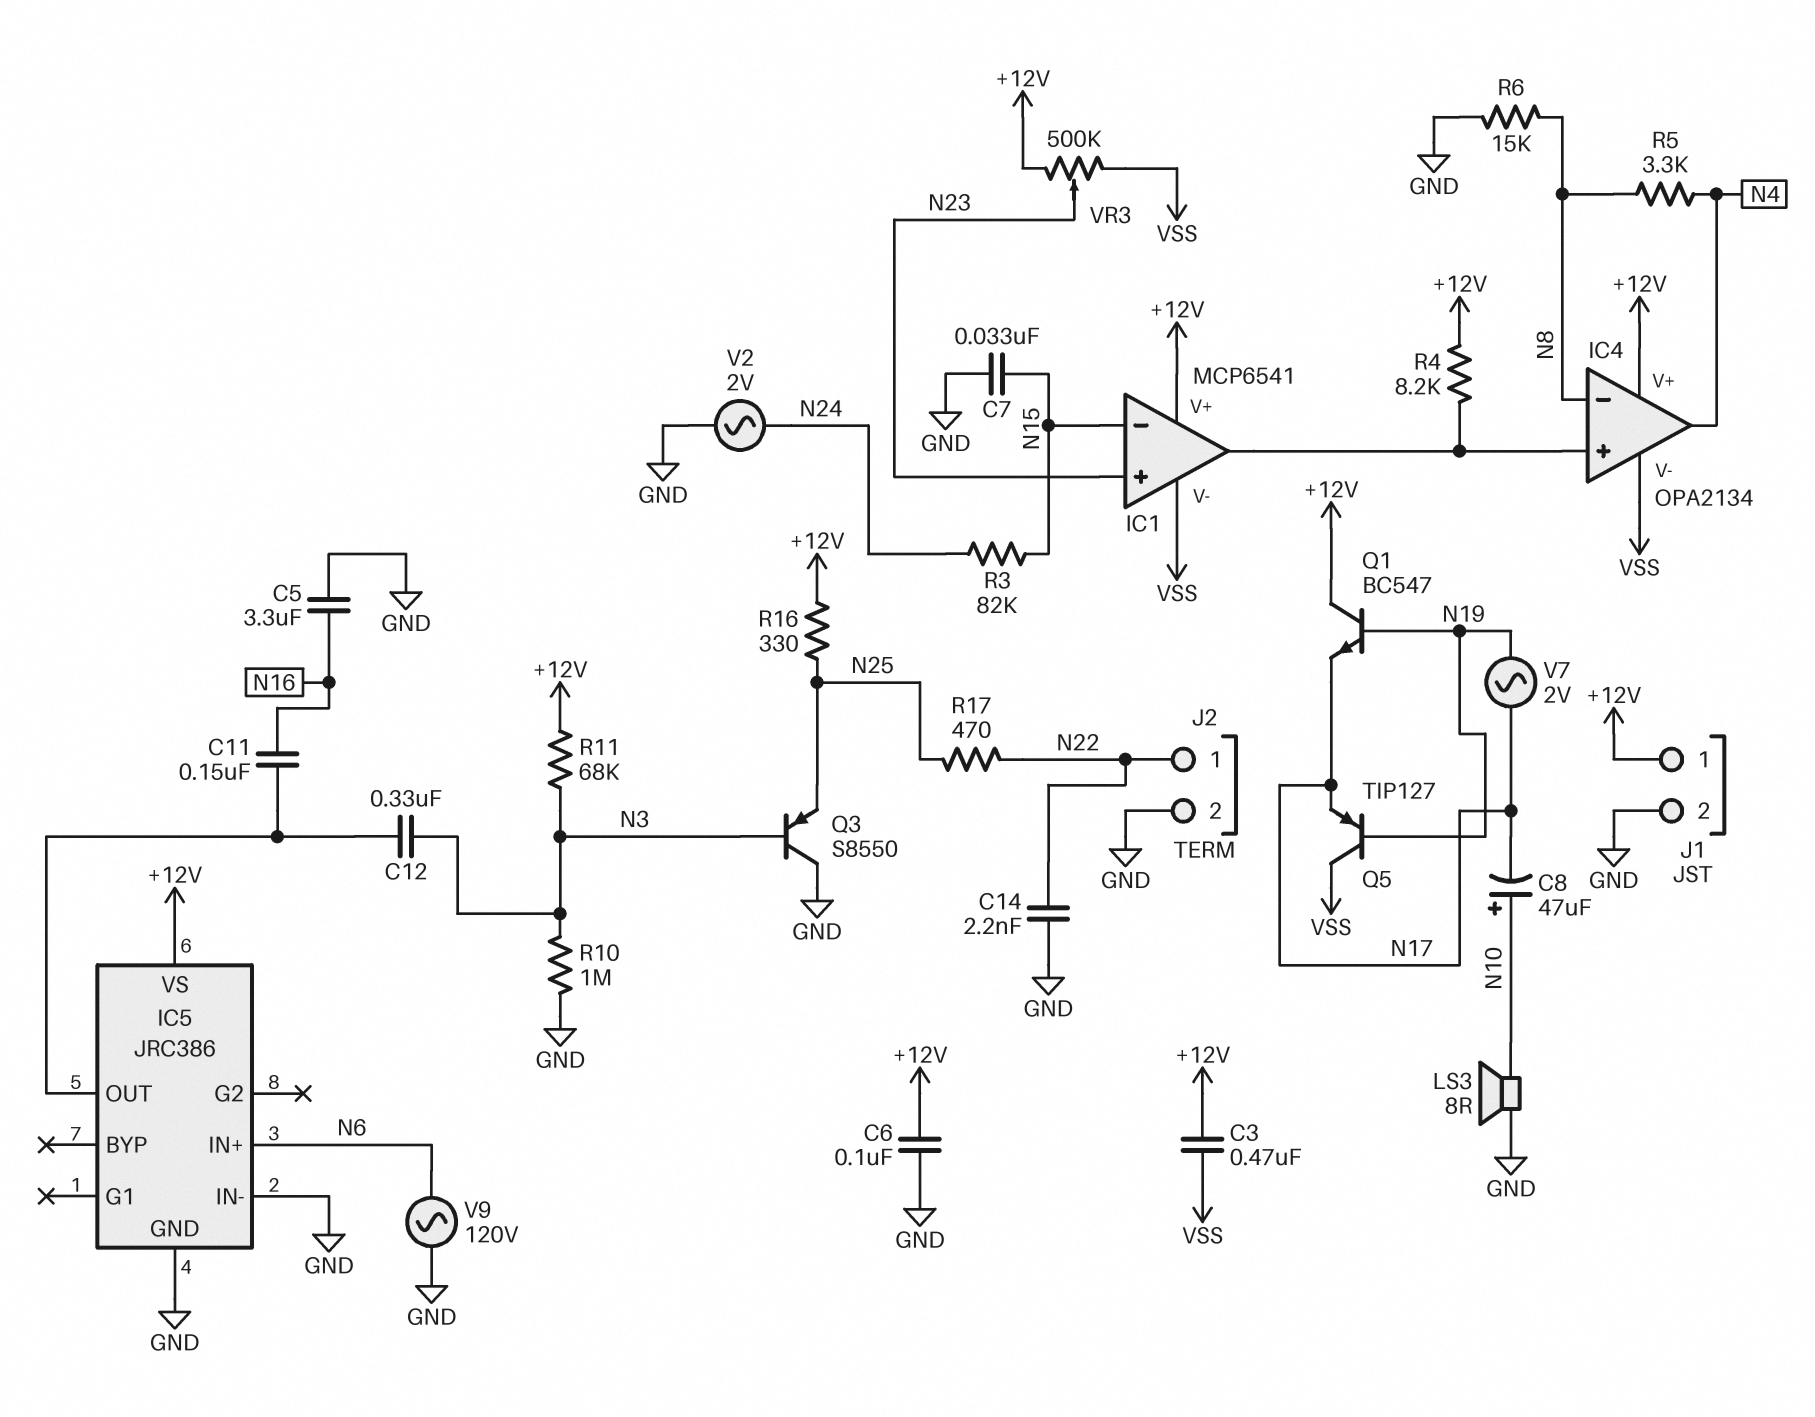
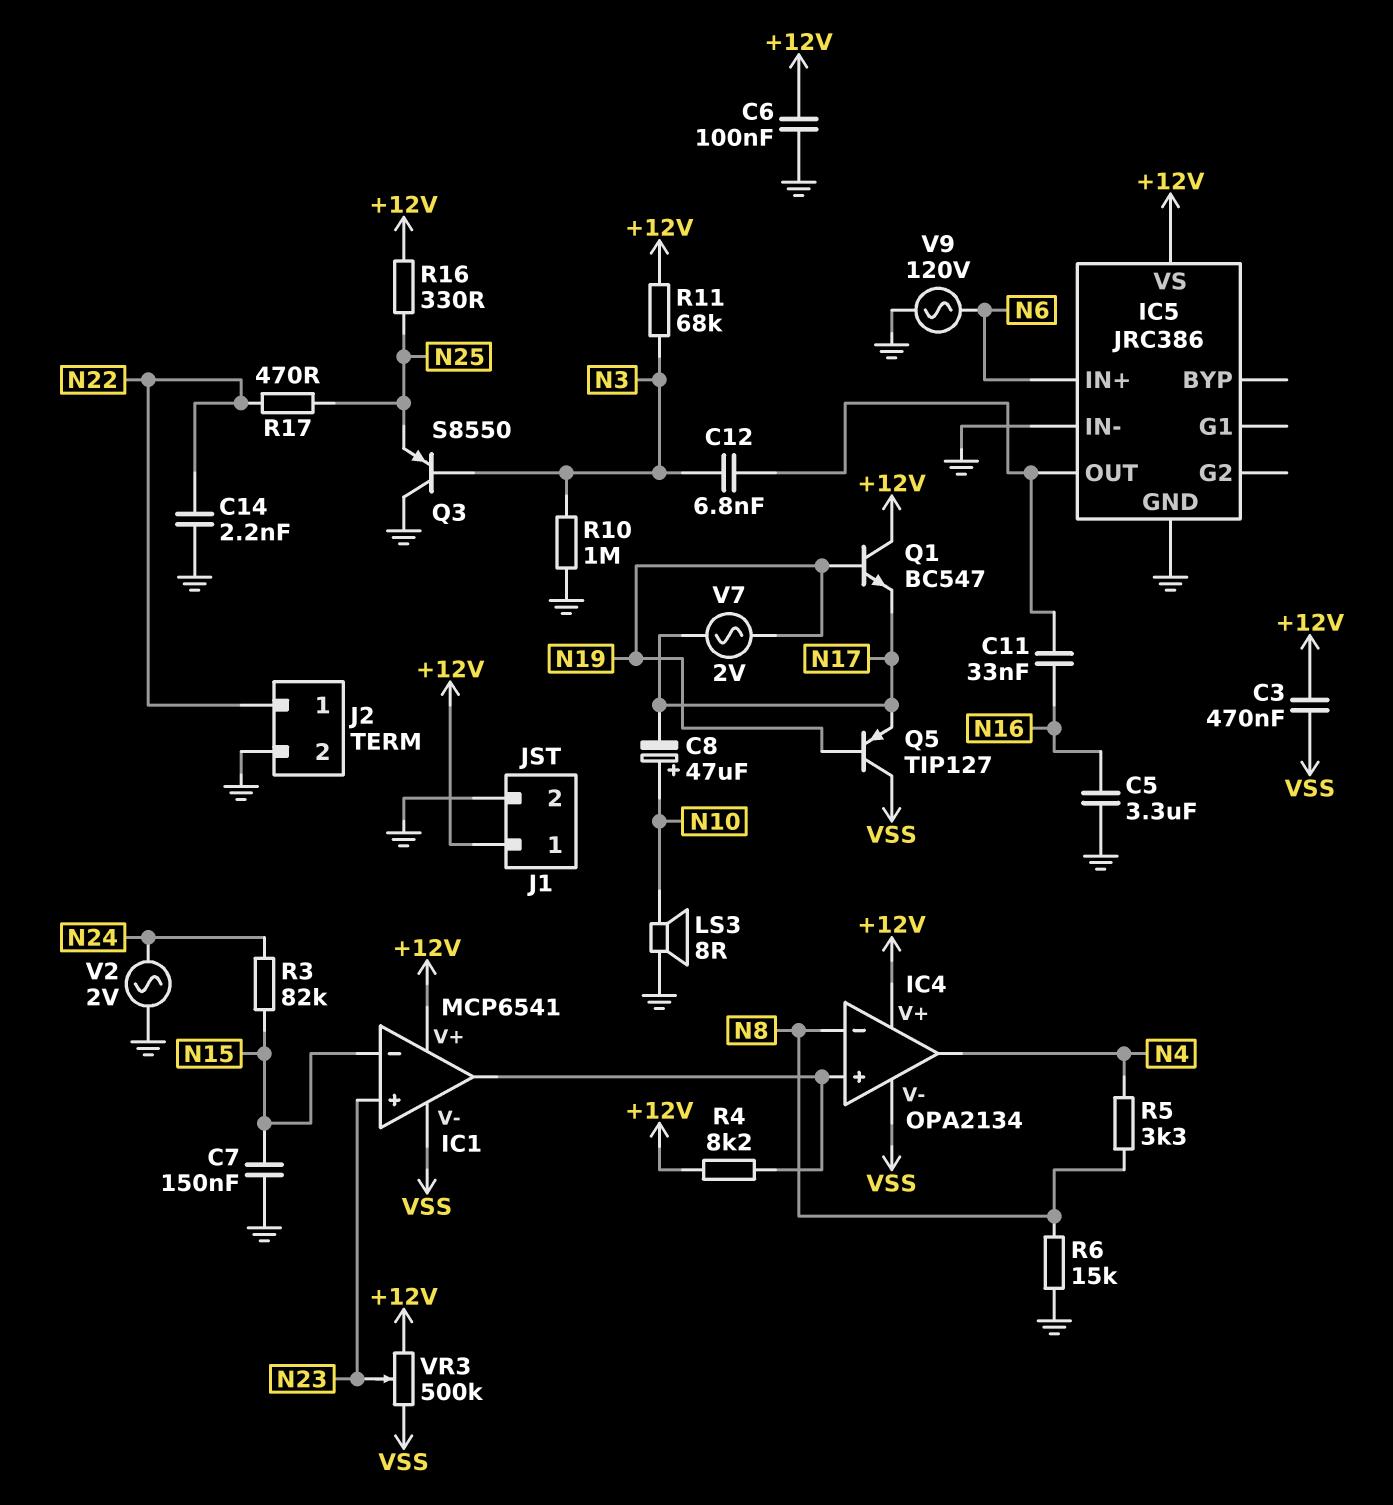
C7: 33nF (GND, N15) -> 150nF (GND, N15)
C11: 150nF (IC5/OUT, N16) -> 33nF (IC5/OUT, N16)
C12: 330nF (IC5/OUT, N3) -> 6.8nF (IC5/OUT, N3)

